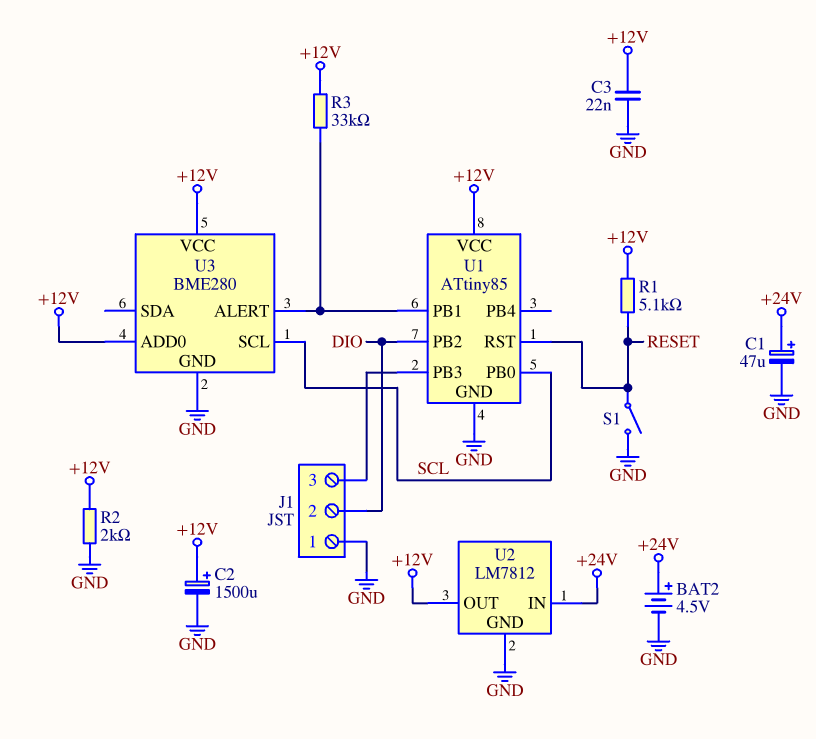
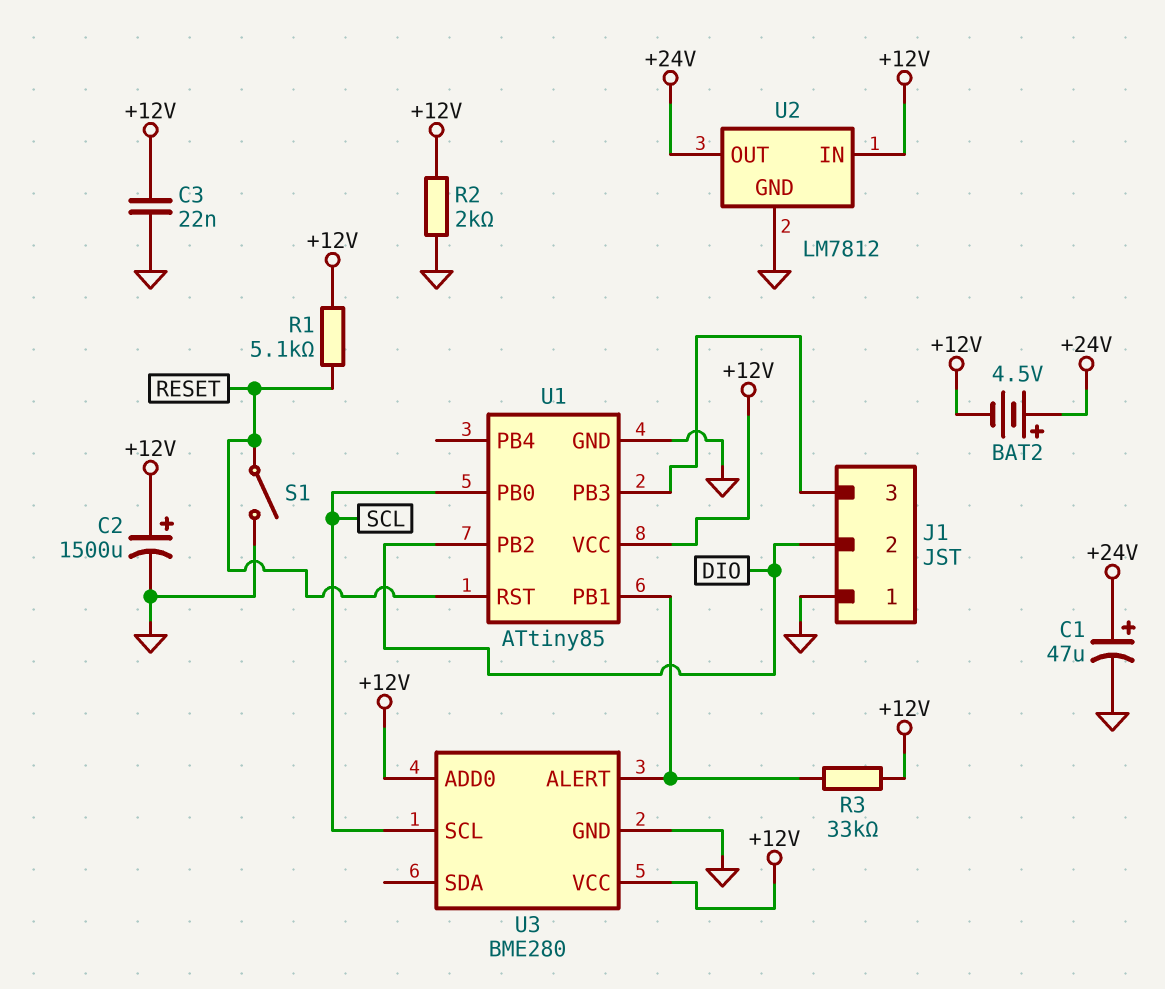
BAT2: 4.5V (plus +24V, minus GND) -> 4.5V (plus +24V, minus +12V)
U2 pin IN: +24V -> +12V
U2 pin OUT: +12V -> +24V

